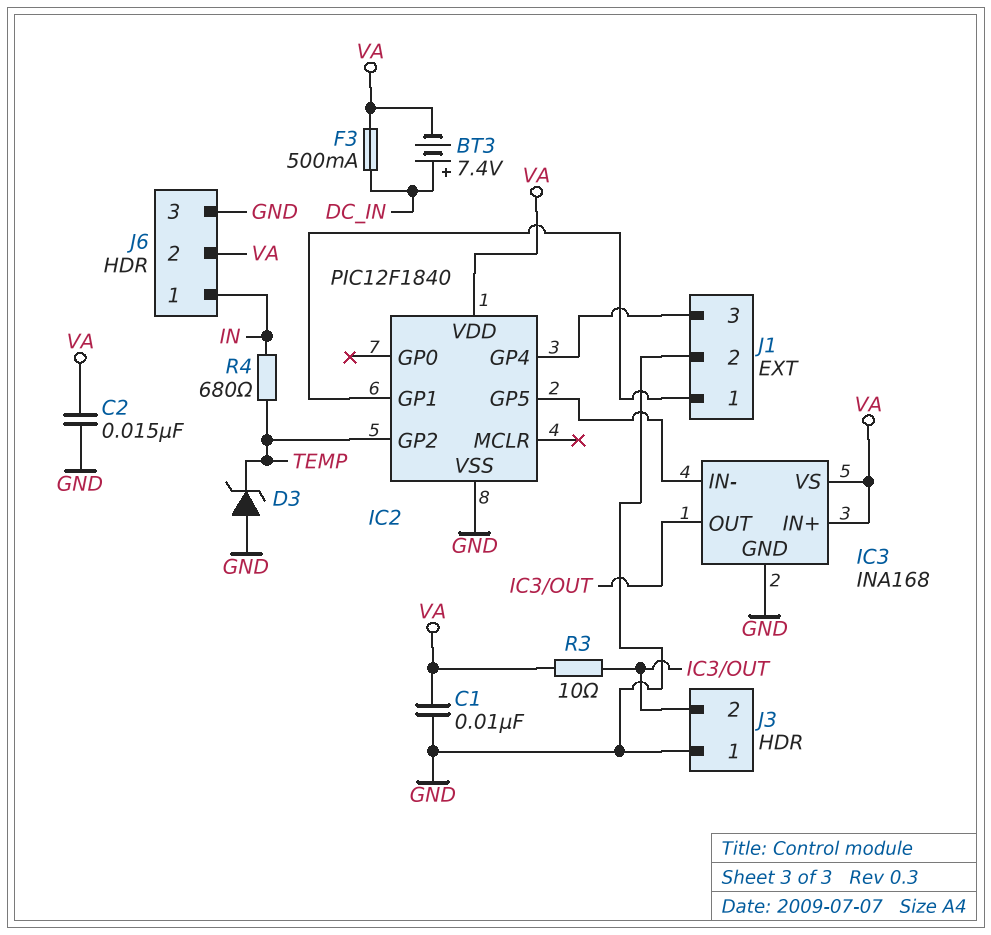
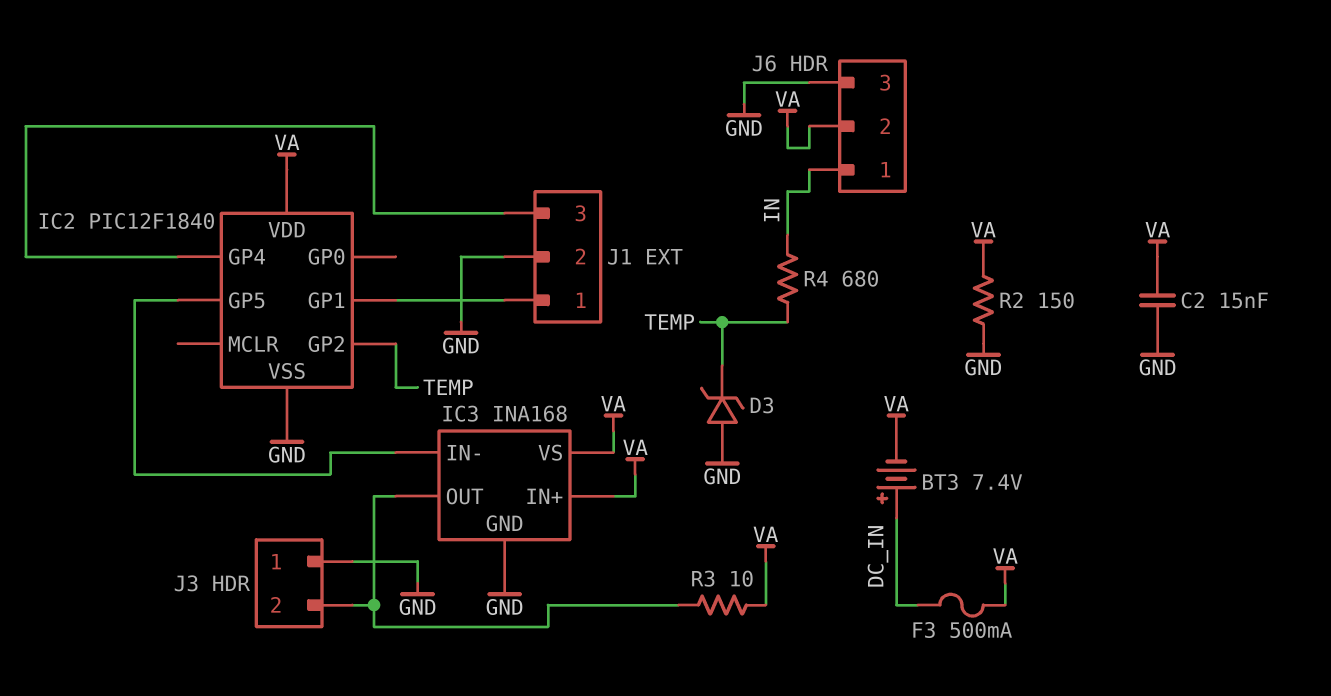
C1: 10nF (GND, VA) -> none
R2: none -> 150 (GND, VA)

